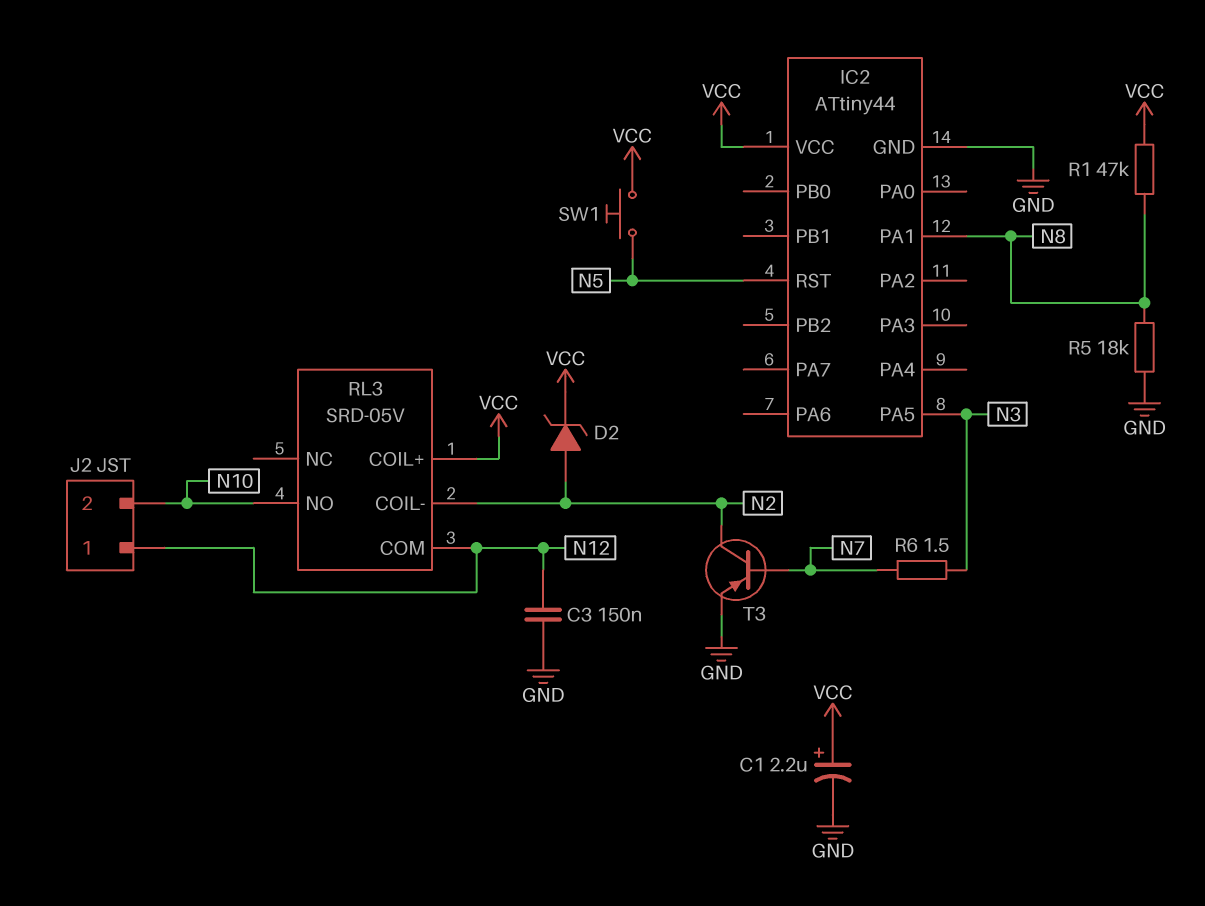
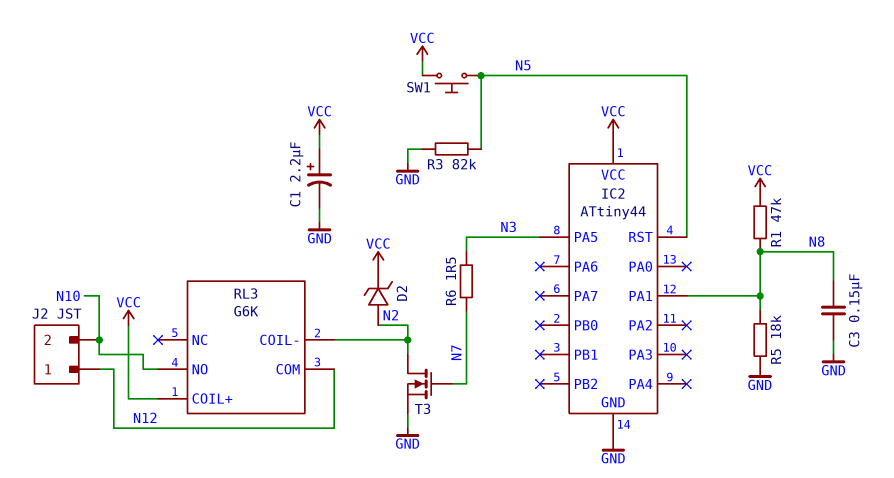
C3: 150nF (GND, N12) -> 150nF (GND, N8)
R3: none -> 82k (GND, N5)
RL3: SRD-05V -> G6K
T3: PNP (B N7, C N2, E GND) -> NMOS (G N7, D N2, S GND)

